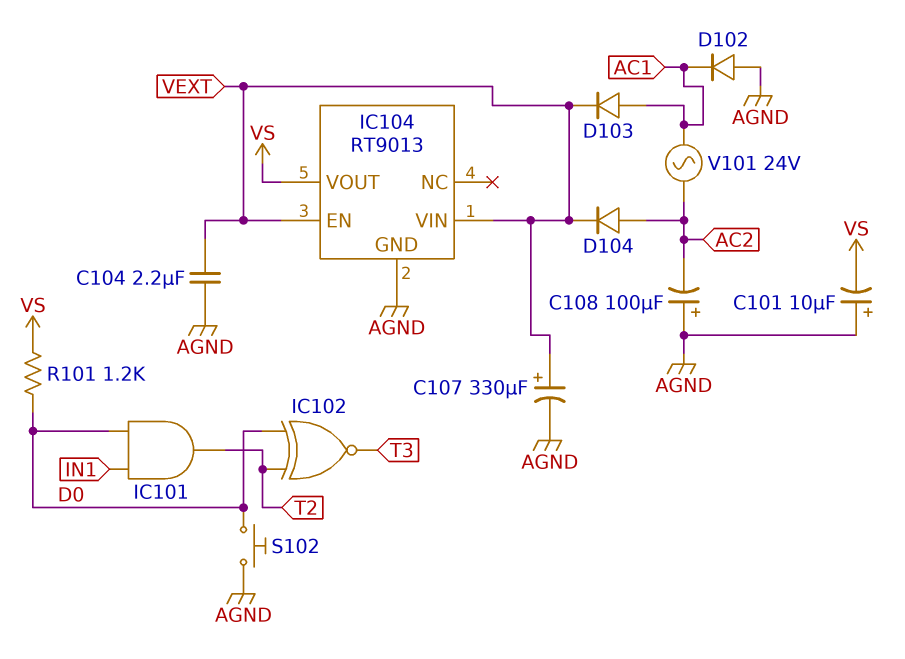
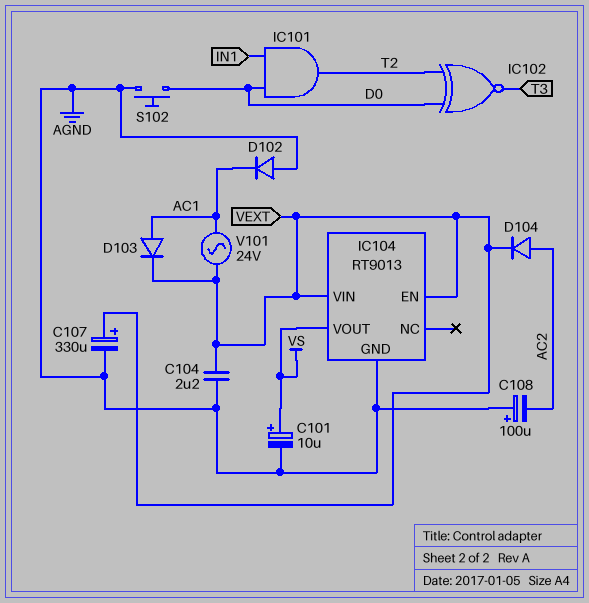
C101: 10uF (plus AGND, minus VS) -> 10uF (plus VS, minus AGND)
R101: 1.2k (D0, VS) -> none
V101: AC 24V (AC1, AC2) -> AC 24V (AC1, VEXT)

